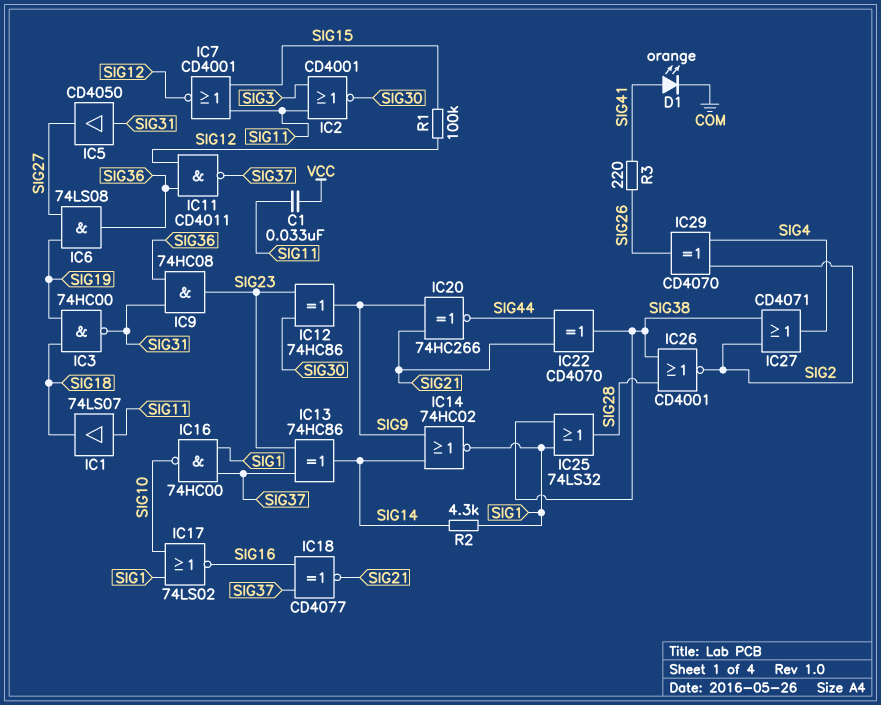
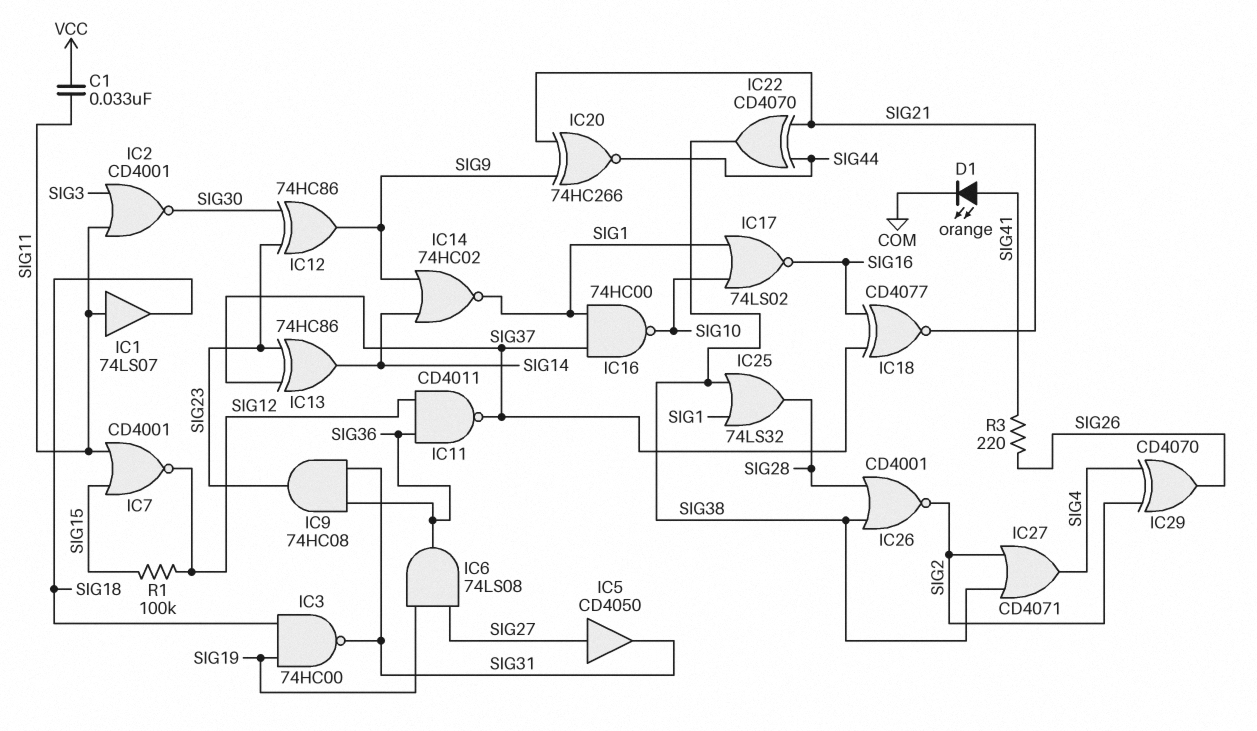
IC5: buffer CD4050 (in SIG31, out SIG27) -> buffer CD4050 (in SIG27, out SIG31)
R2: 4.3k (SIG1, SIG14) -> none

